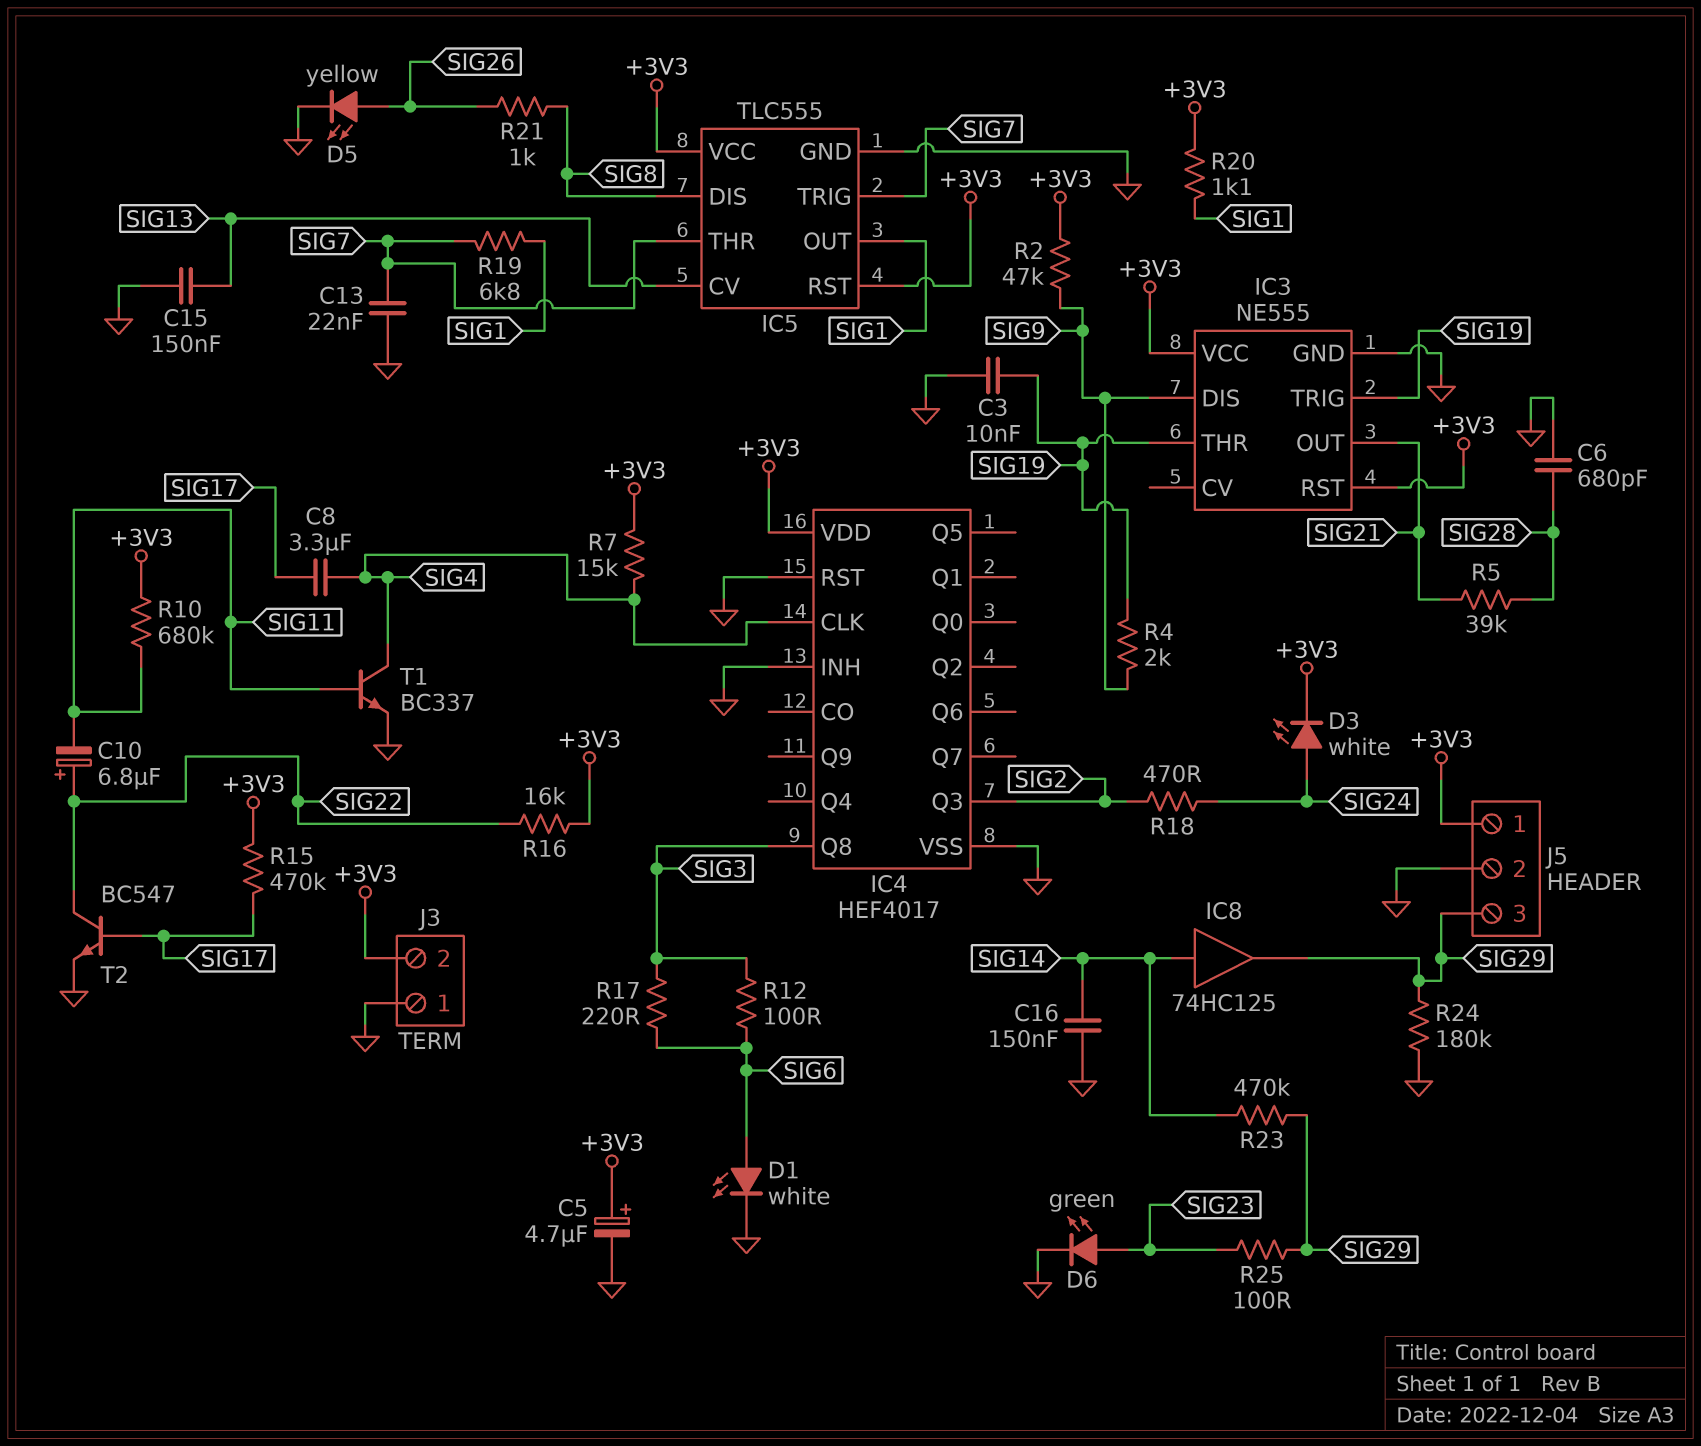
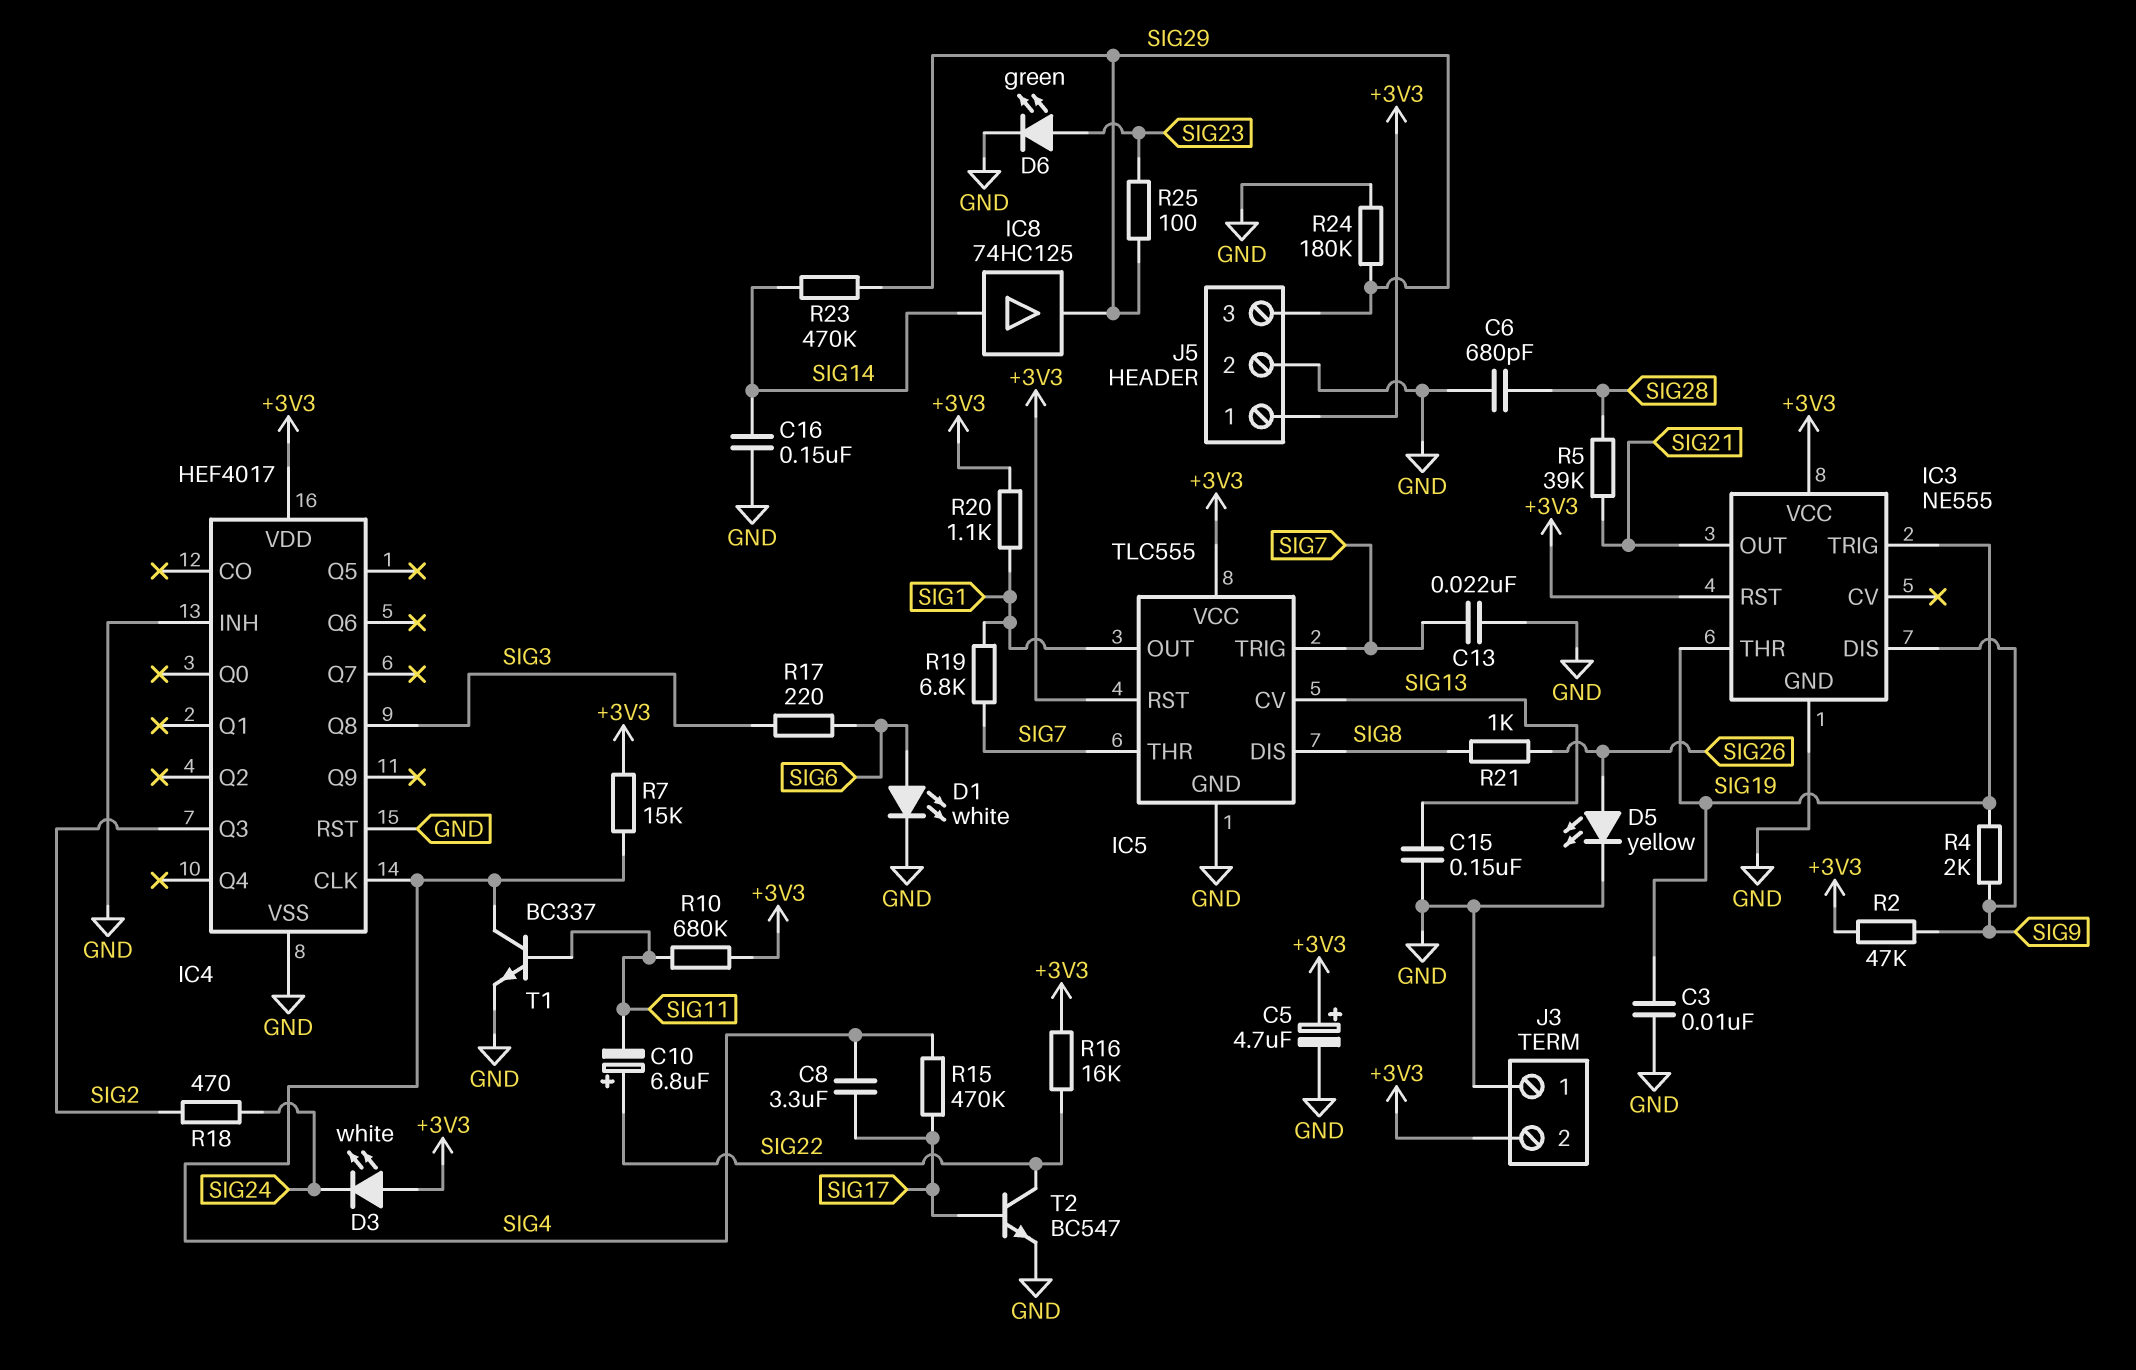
D3: LED white (A SIG24, K +3V3) -> LED white (A +3V3, K SIG24)
R12: 100 (SIG3, SIG6) -> none
R15: 470k (+3V3, SIG17) -> 470k (SIG4, SIG17)

